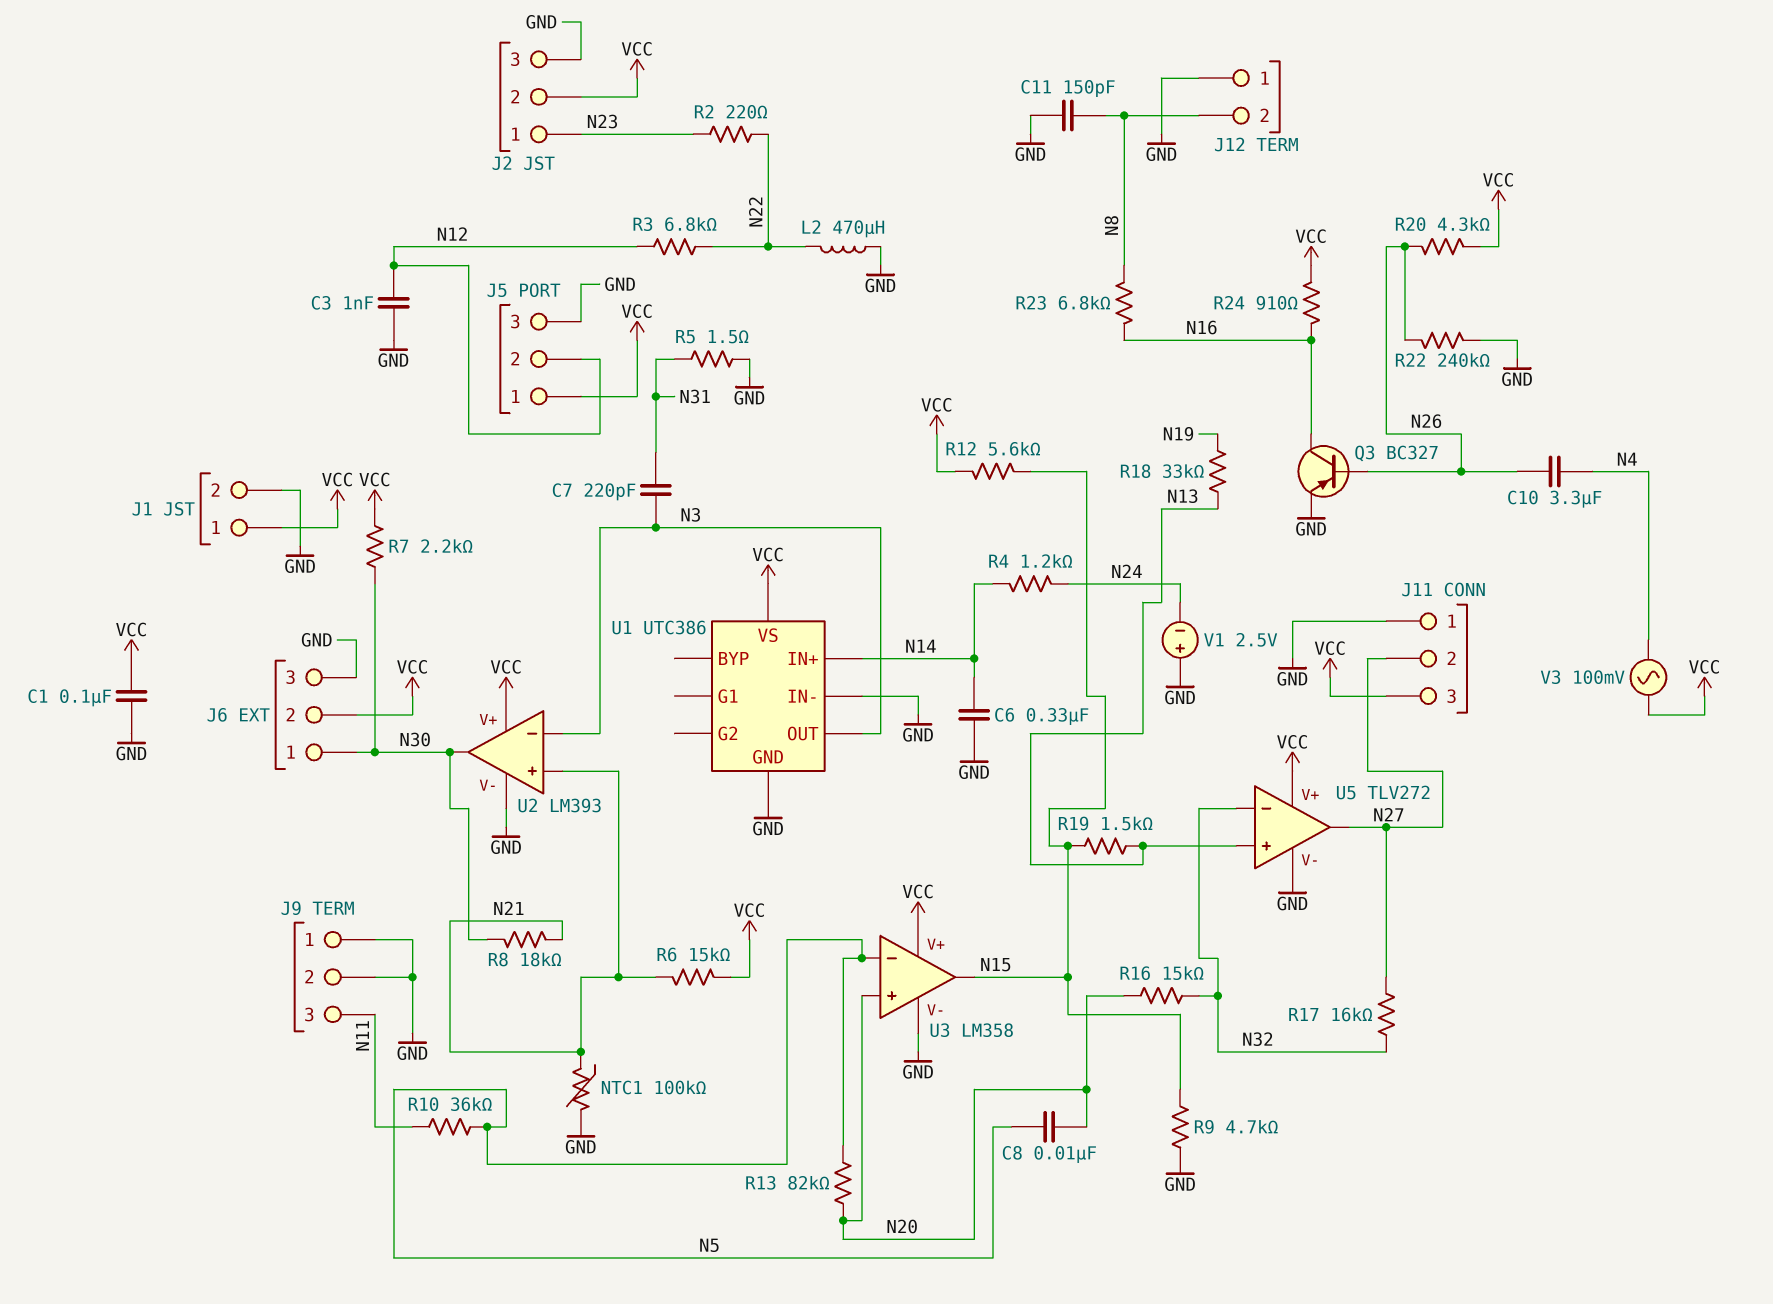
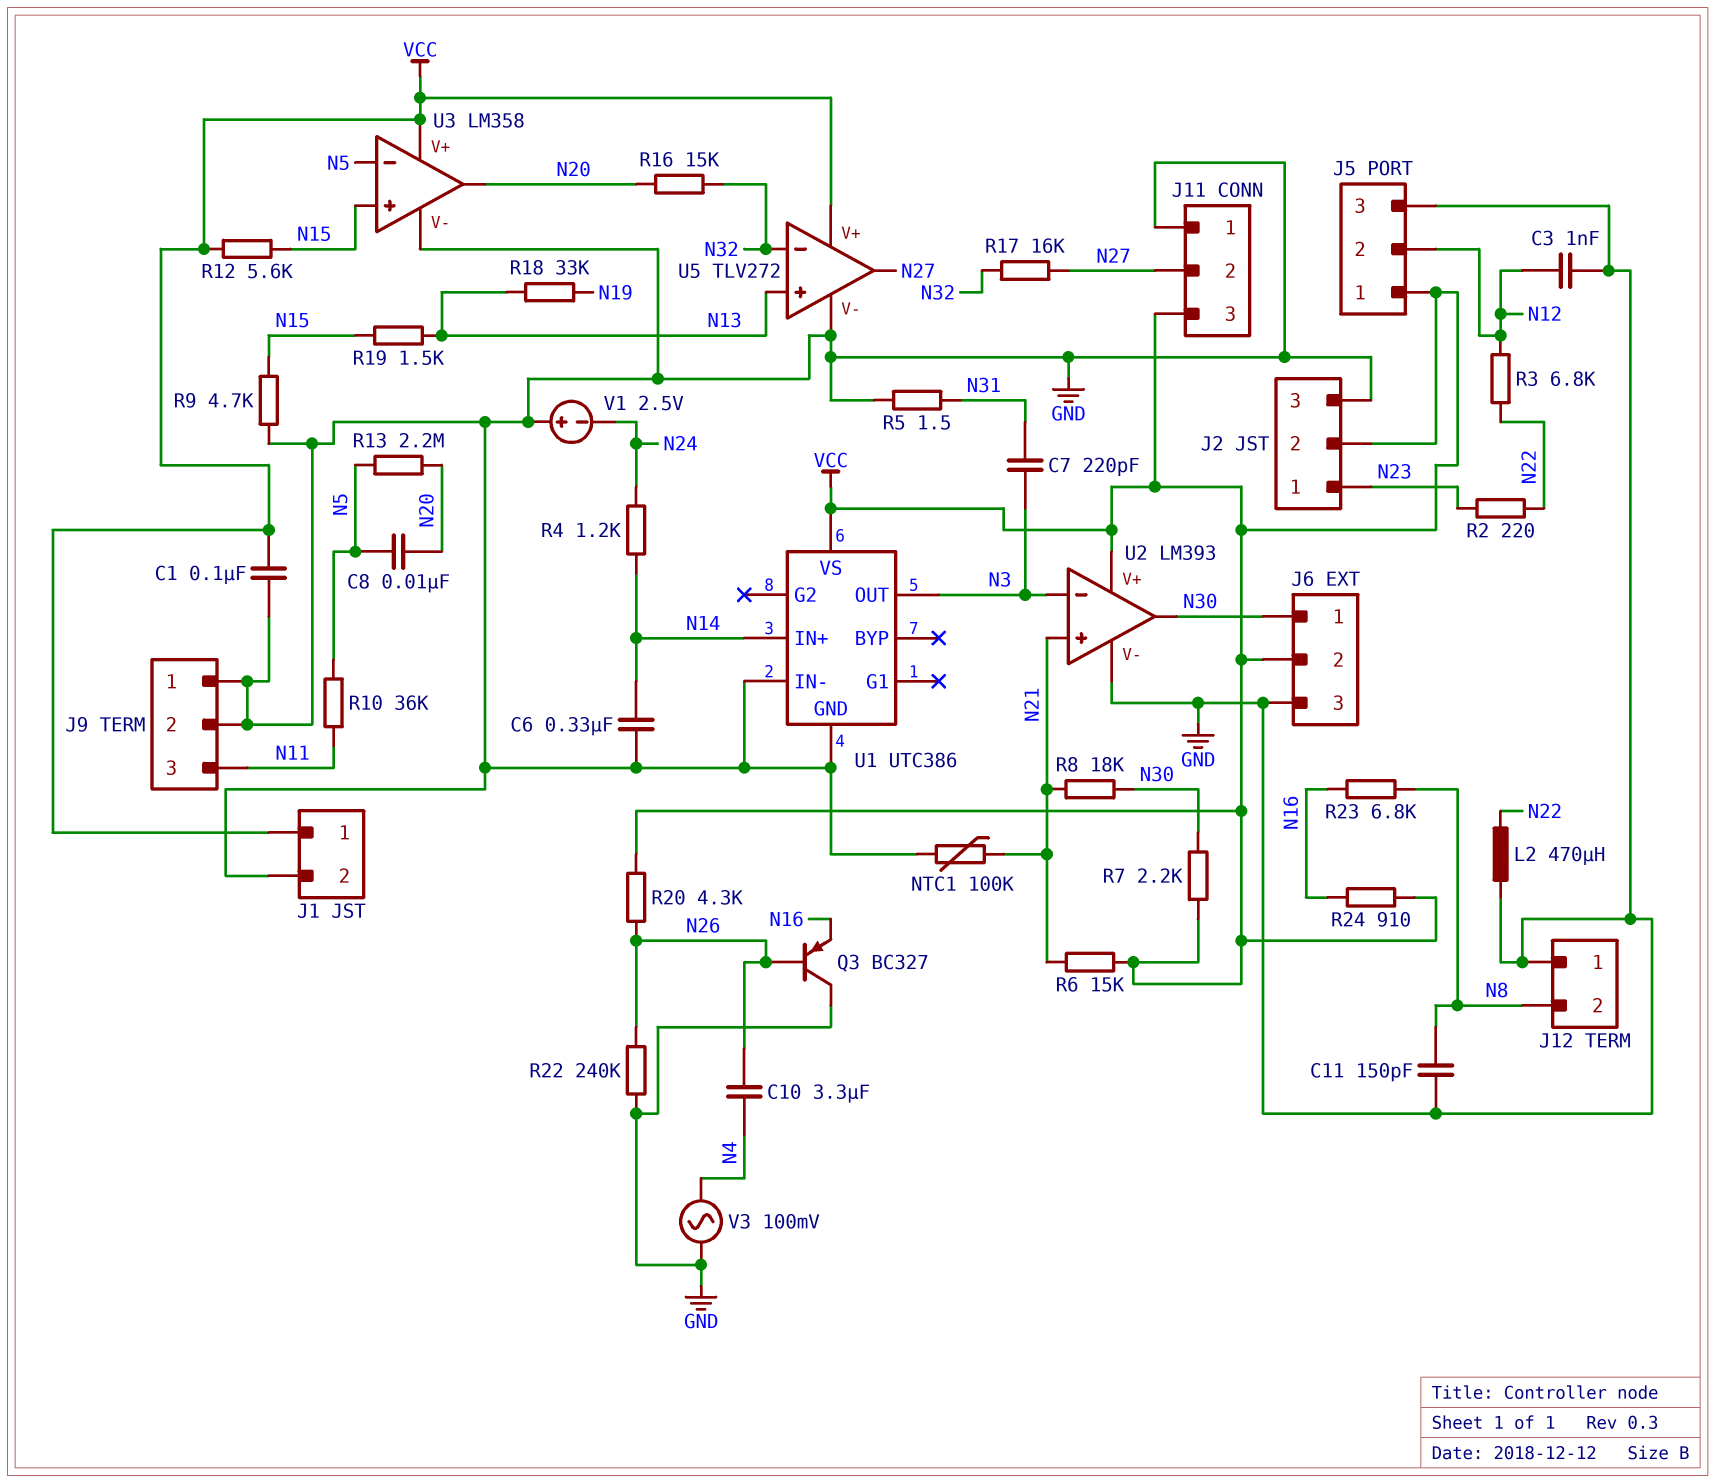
Q3: PNP BC327 (B N26, C N16, E GND) -> PNP BC327 (B N26, C GND, E N16)
R13: 82k (N5, N20) -> 2.2M (N5, N20)
U3 pin in+: N20 -> N15
U3 pin out: N15 -> N20
V3: AC 100mV (N4, VCC) -> AC 100mV (GND, N4)

